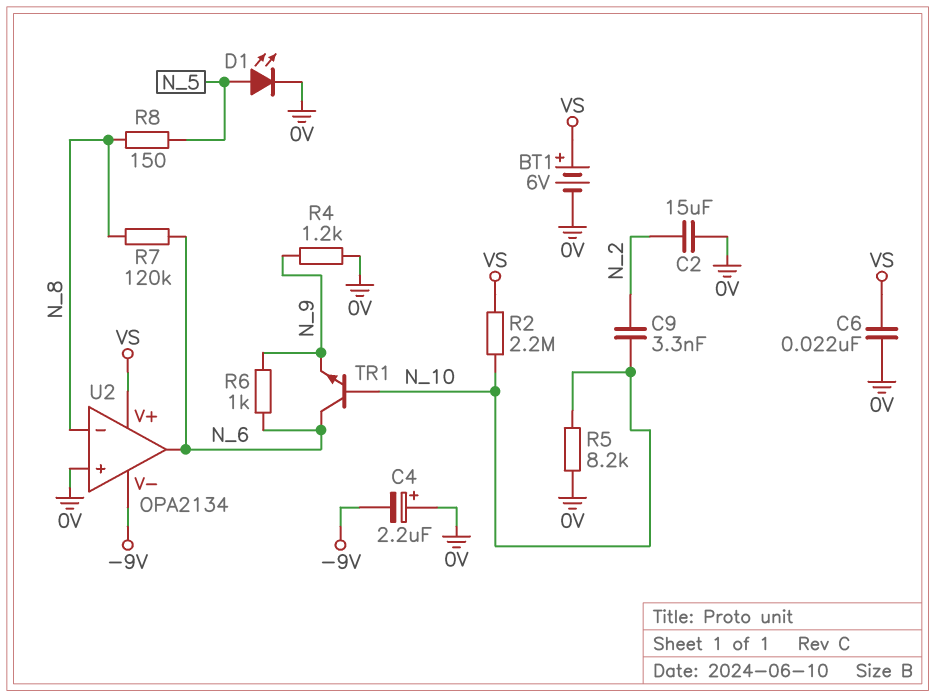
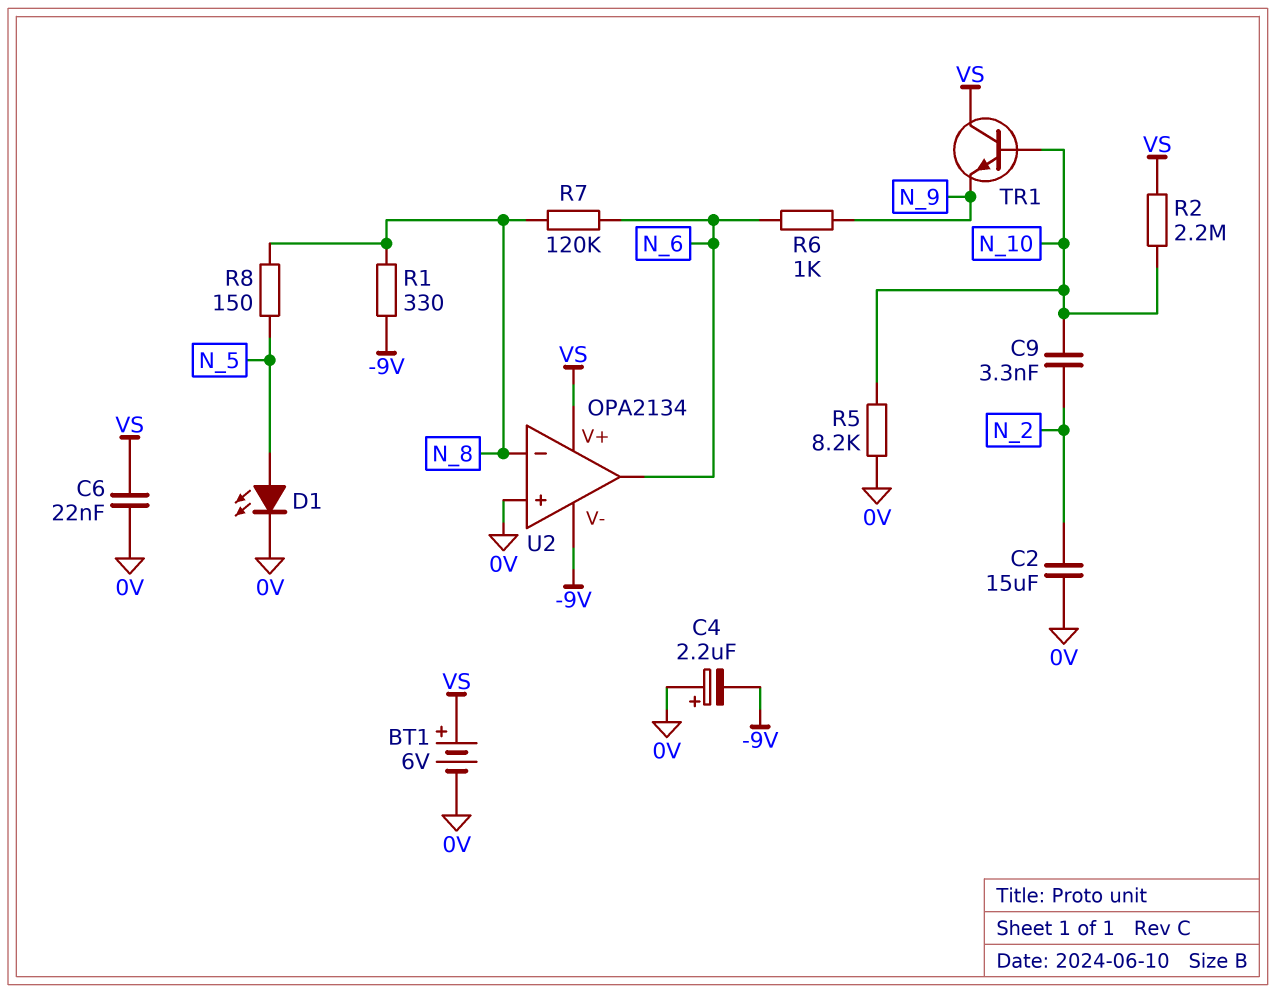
R1: none -> 330 (-9V, N_8)
R4: 1.2k (0V, N_9) -> none
TR1: NPN (B N_10, C N_6, E N_9) -> NPN (B N_10, C VS, E N_9)

